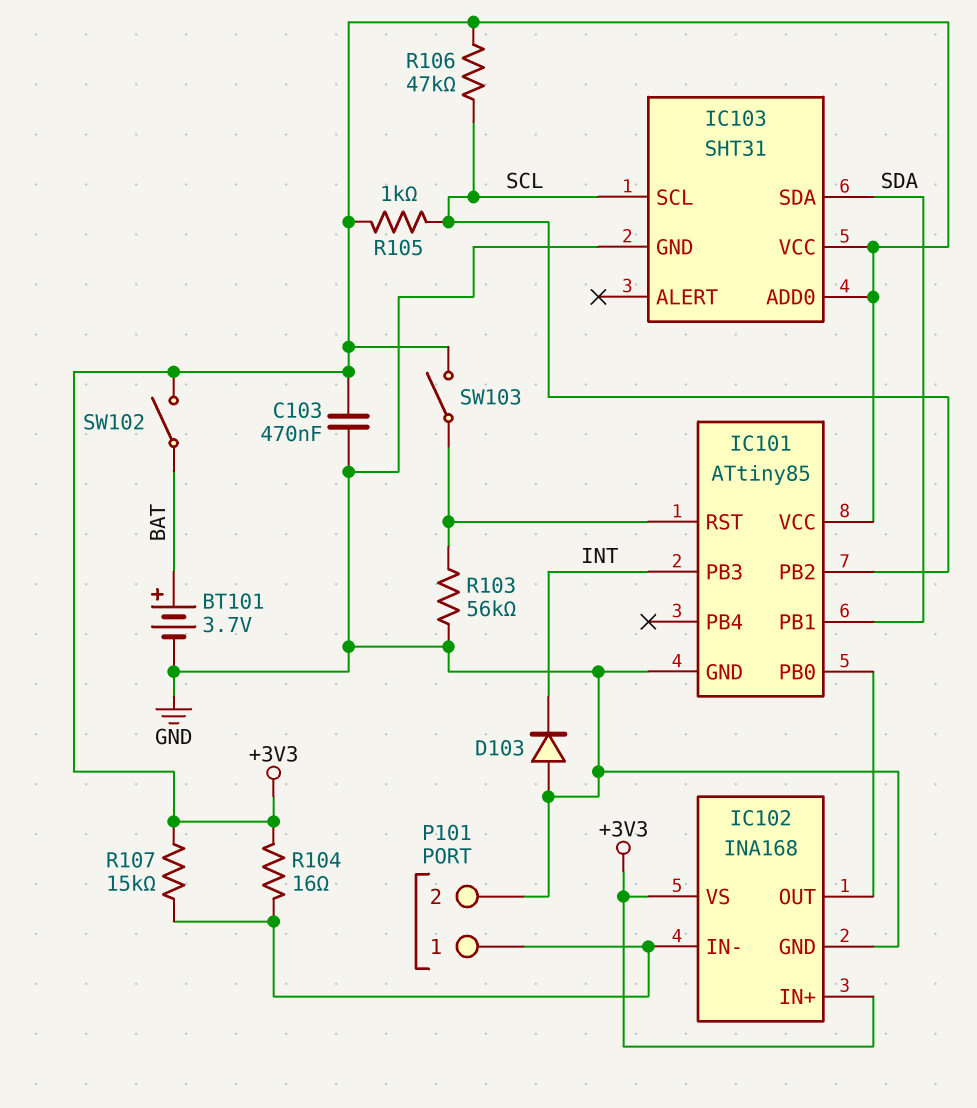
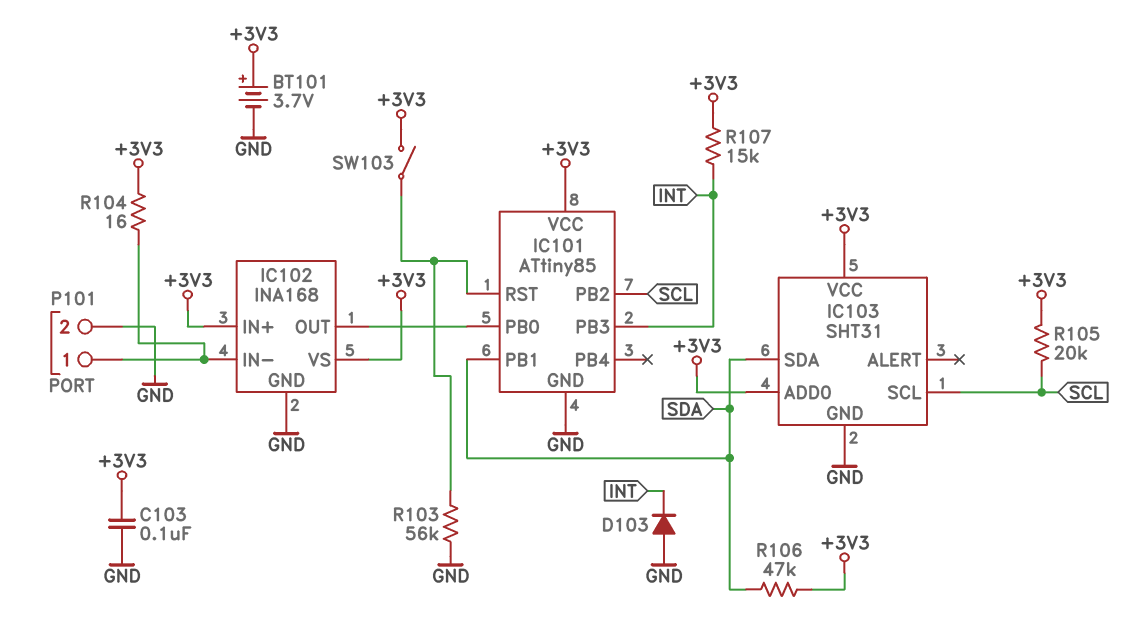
BT101: 3.7V (plus BAT, minus GND) -> 3.7V (plus +3V3, minus GND)
C103: 470nF (+3V3, GND) -> 100nF (+3V3, GND)
R105: 1k (+3V3, SCL) -> 20k (+3V3, SCL)
R106: 47k (+3V3, SCL) -> 47k (+3V3, SDA)
R107: 15k (+3V3, IC102/IN-) -> 15k (+3V3, INT)
SW102: switch (+3V3, BAT) -> none

